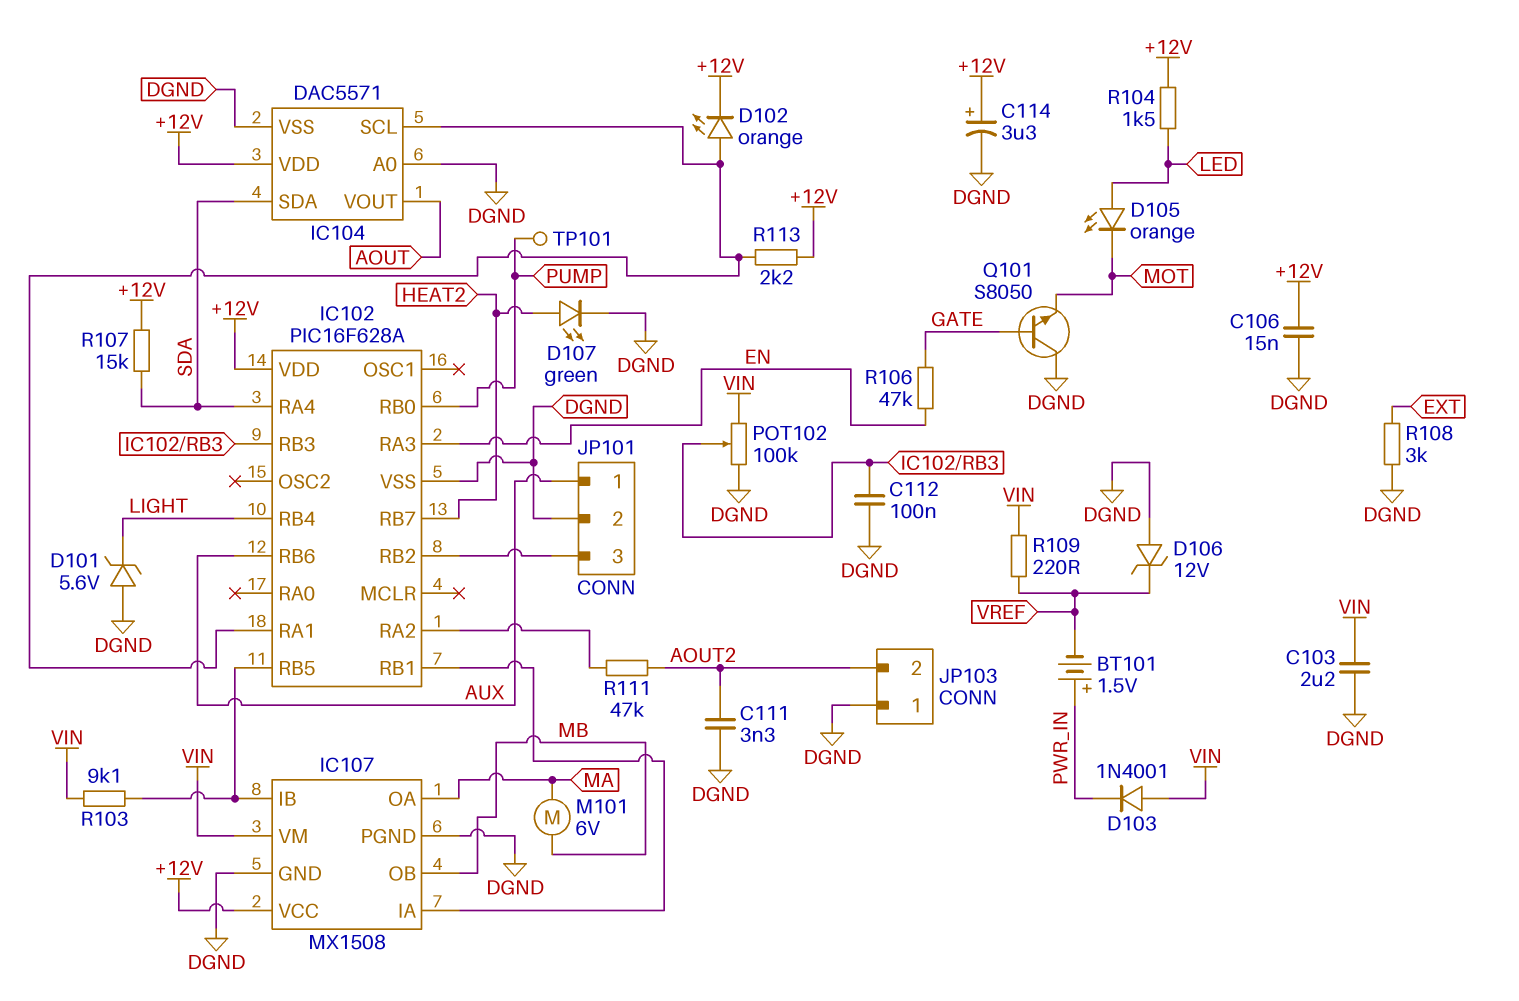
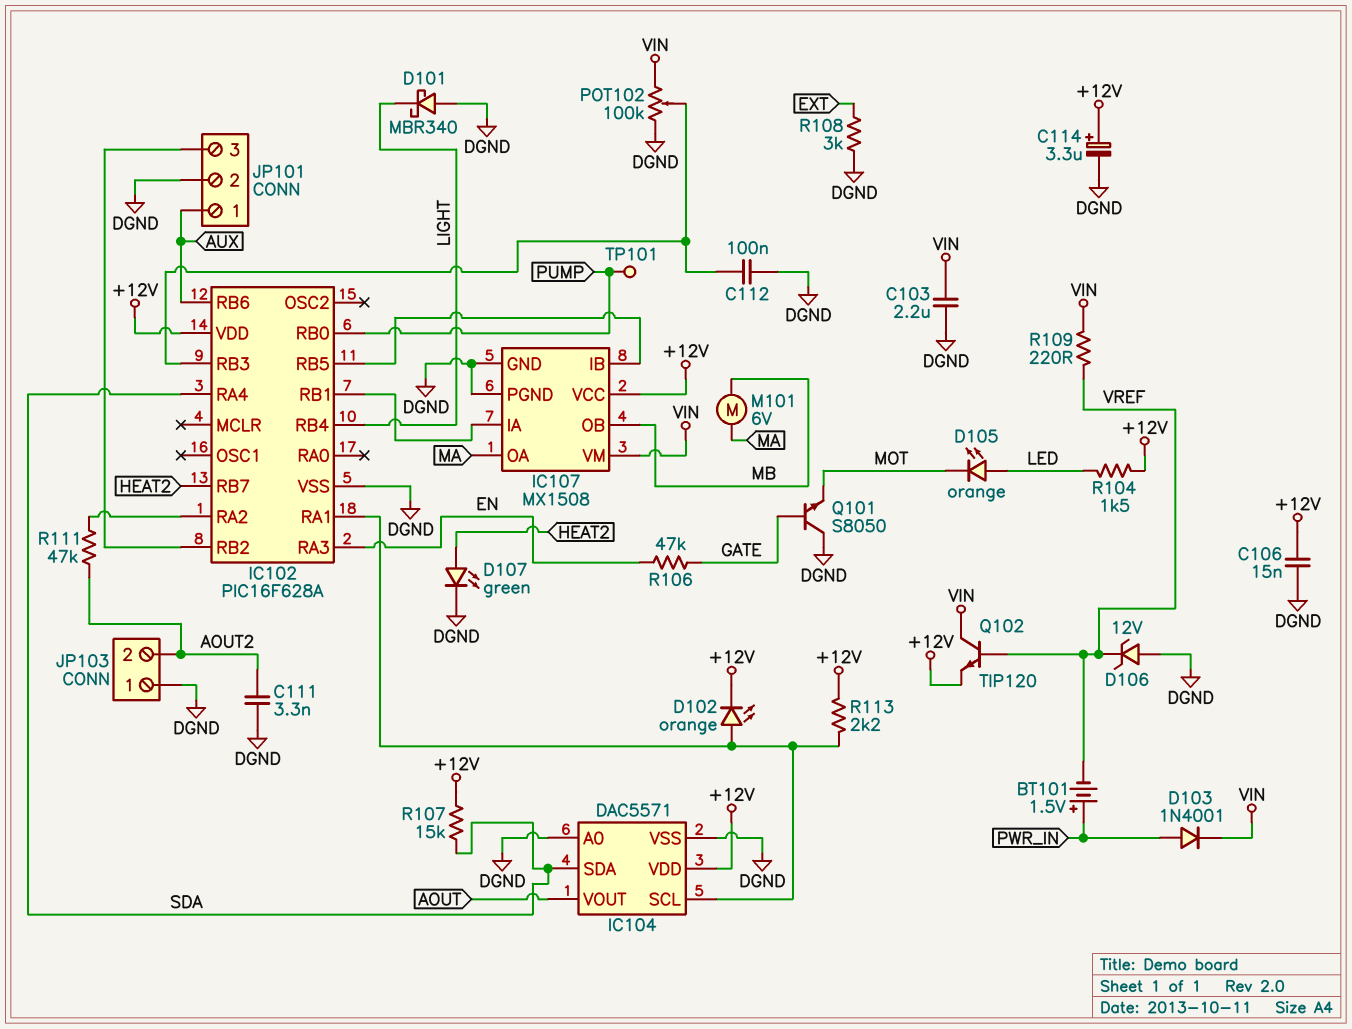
D101: zener 5.6V (A DGND, K LIGHT) -> schottky MBR340 (A DGND, K LIGHT)
D103: diode 1N4001 (A VIN, K PWR_IN) -> diode 1N4001 (A PWR_IN, K VIN)
Q102: none -> NPN TIP120 (B VREF, C VIN, E +12V)
R103: 9.1k (IC102/RB5, VIN) -> none

